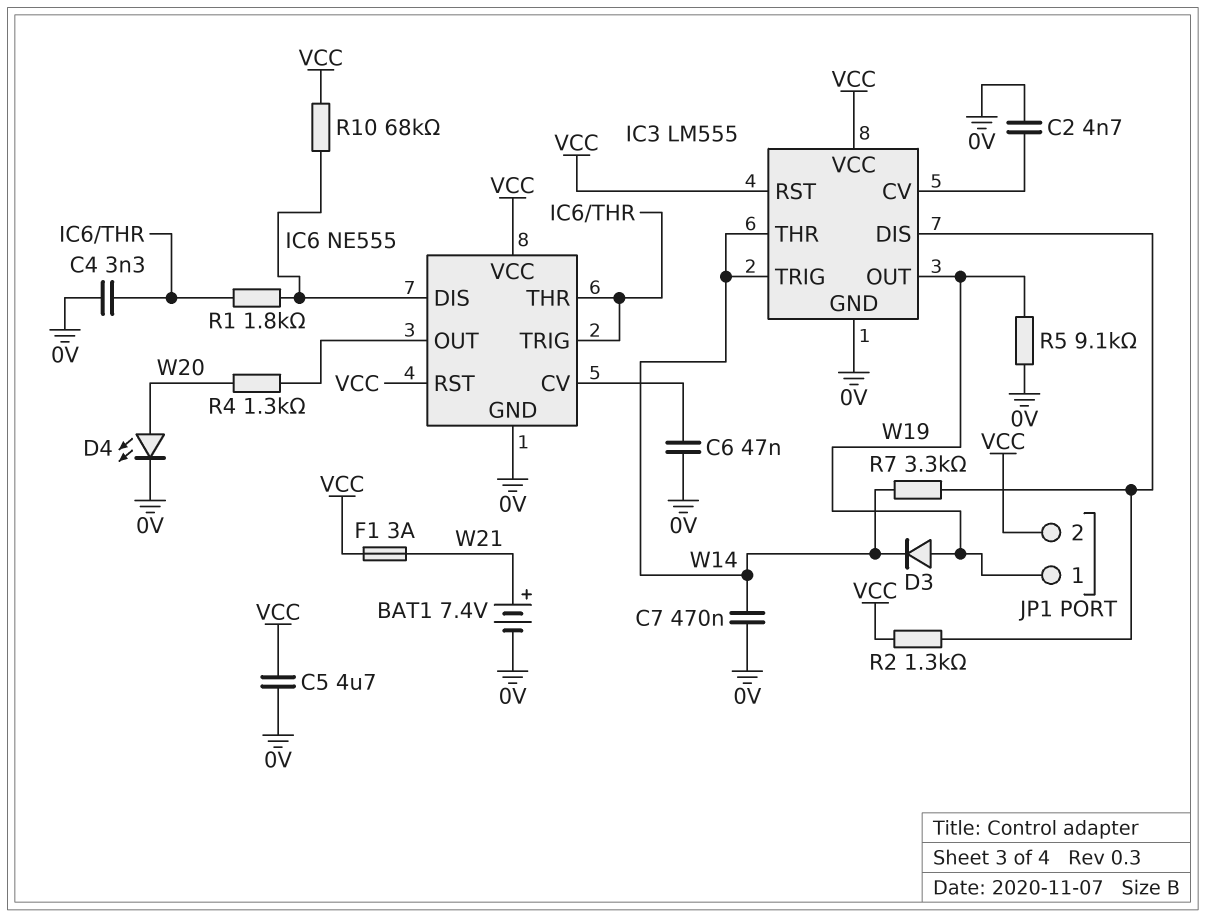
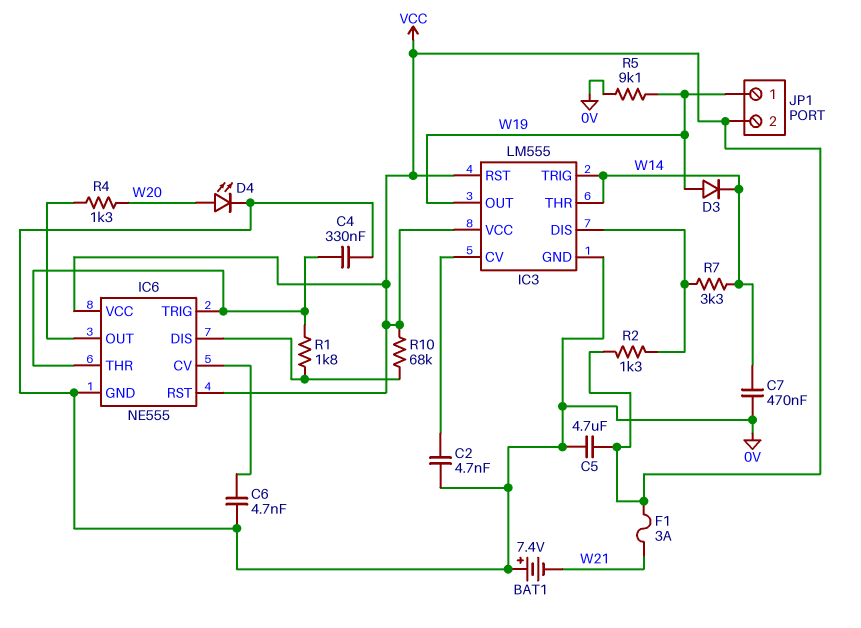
BAT1: 7.4V (plus W21, minus 0V) -> 7.4V (plus 0V, minus W21)
C4: 3.3nF (0V, IC6/THR) -> 330nF (0V, IC6/THR)
C6: 47nF (0V, IC6/CV) -> 4.7nF (0V, IC6/CV)

